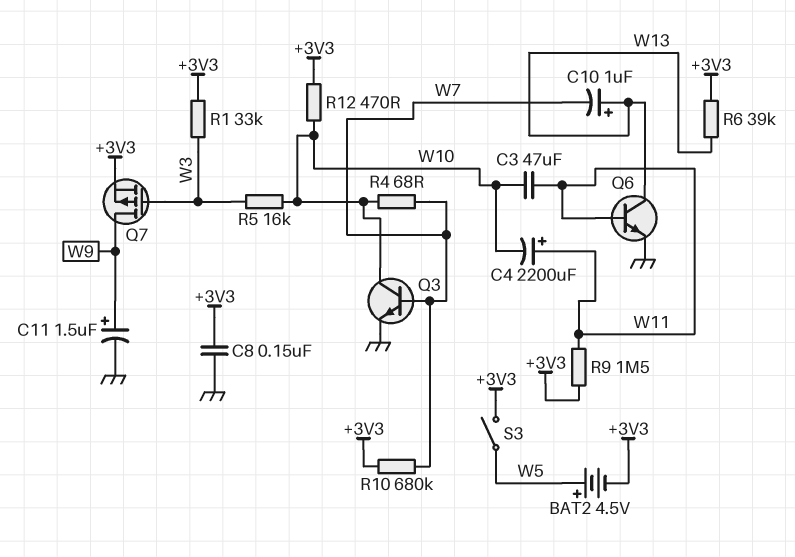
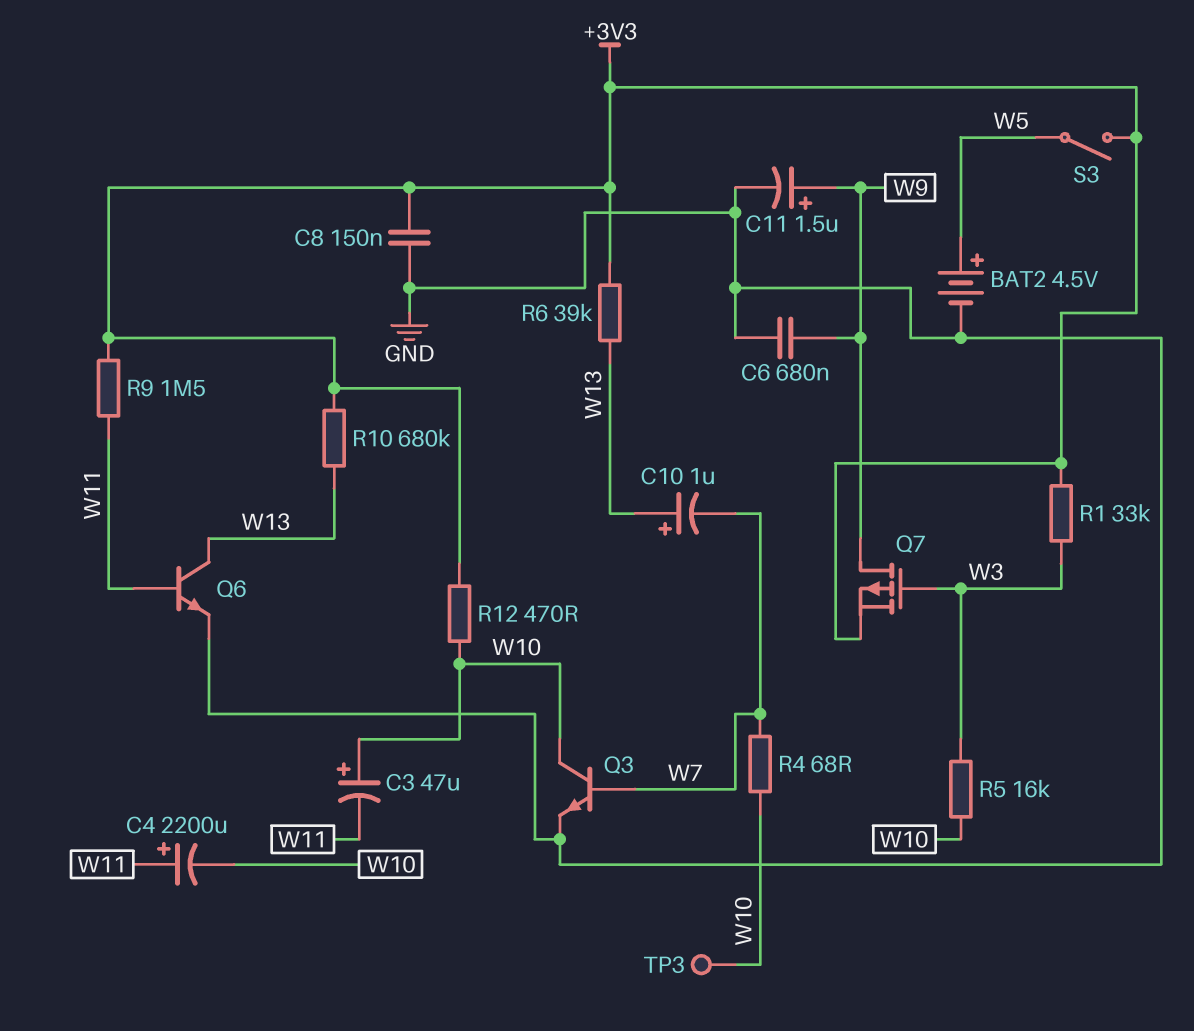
BAT2: 4.5V (plus W5, minus +3V3) -> 4.5V (plus W5, minus GND)
C3: 47uF (W10, W11) -> 47uF (plus W10, minus W11)
C6: none -> 680nF (GND, W9)
R10: 680k (+3V3, W7) -> 680k (+3V3, W13)
TP3: none -> test point (W10)

